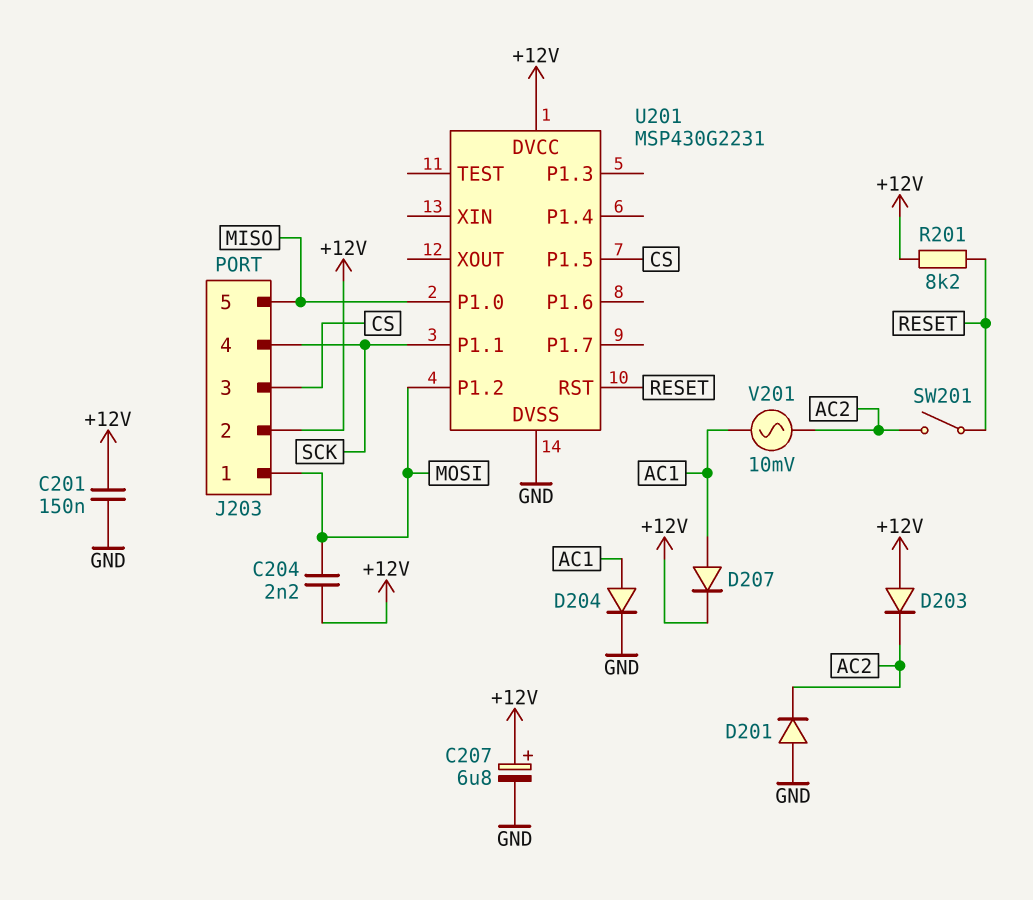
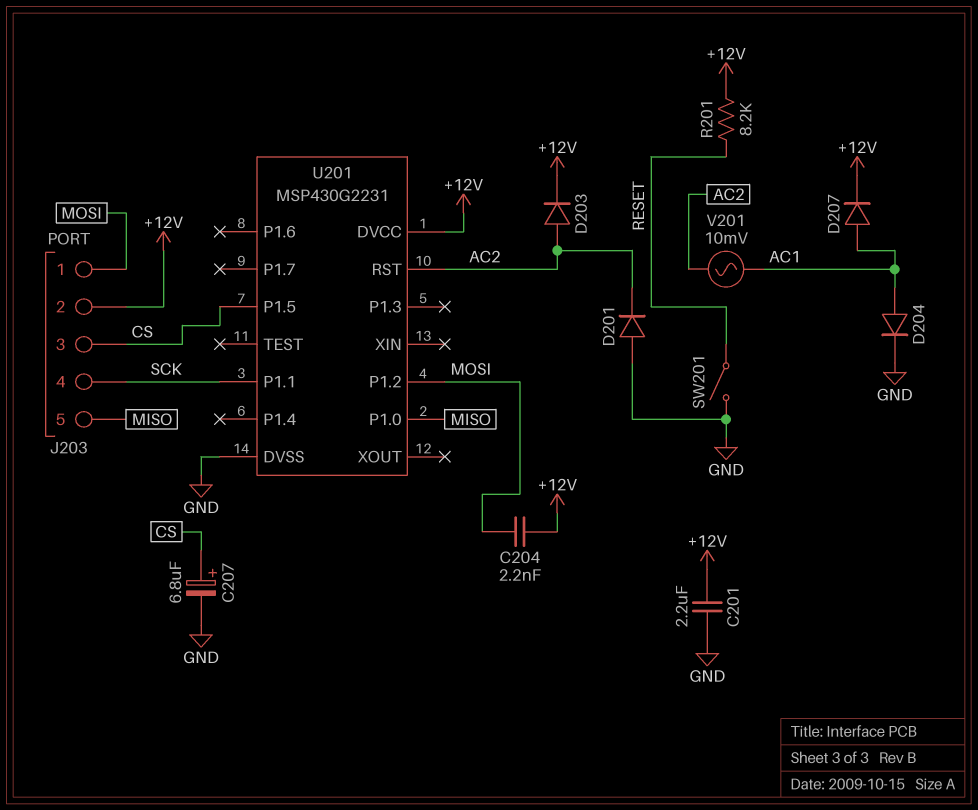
C201: 150nF (+12V, GND) -> 2.2uF (+12V, GND)
C207: 6.8uF (plus +12V, minus GND) -> 6.8uF (plus CS, minus GND)
D203: diode (A +12V, K AC2) -> diode (A AC2, K +12V)
SW201: switch (AC2, RESET) -> switch (GND, RESET)
U201 pin RST: RESET -> AC2

